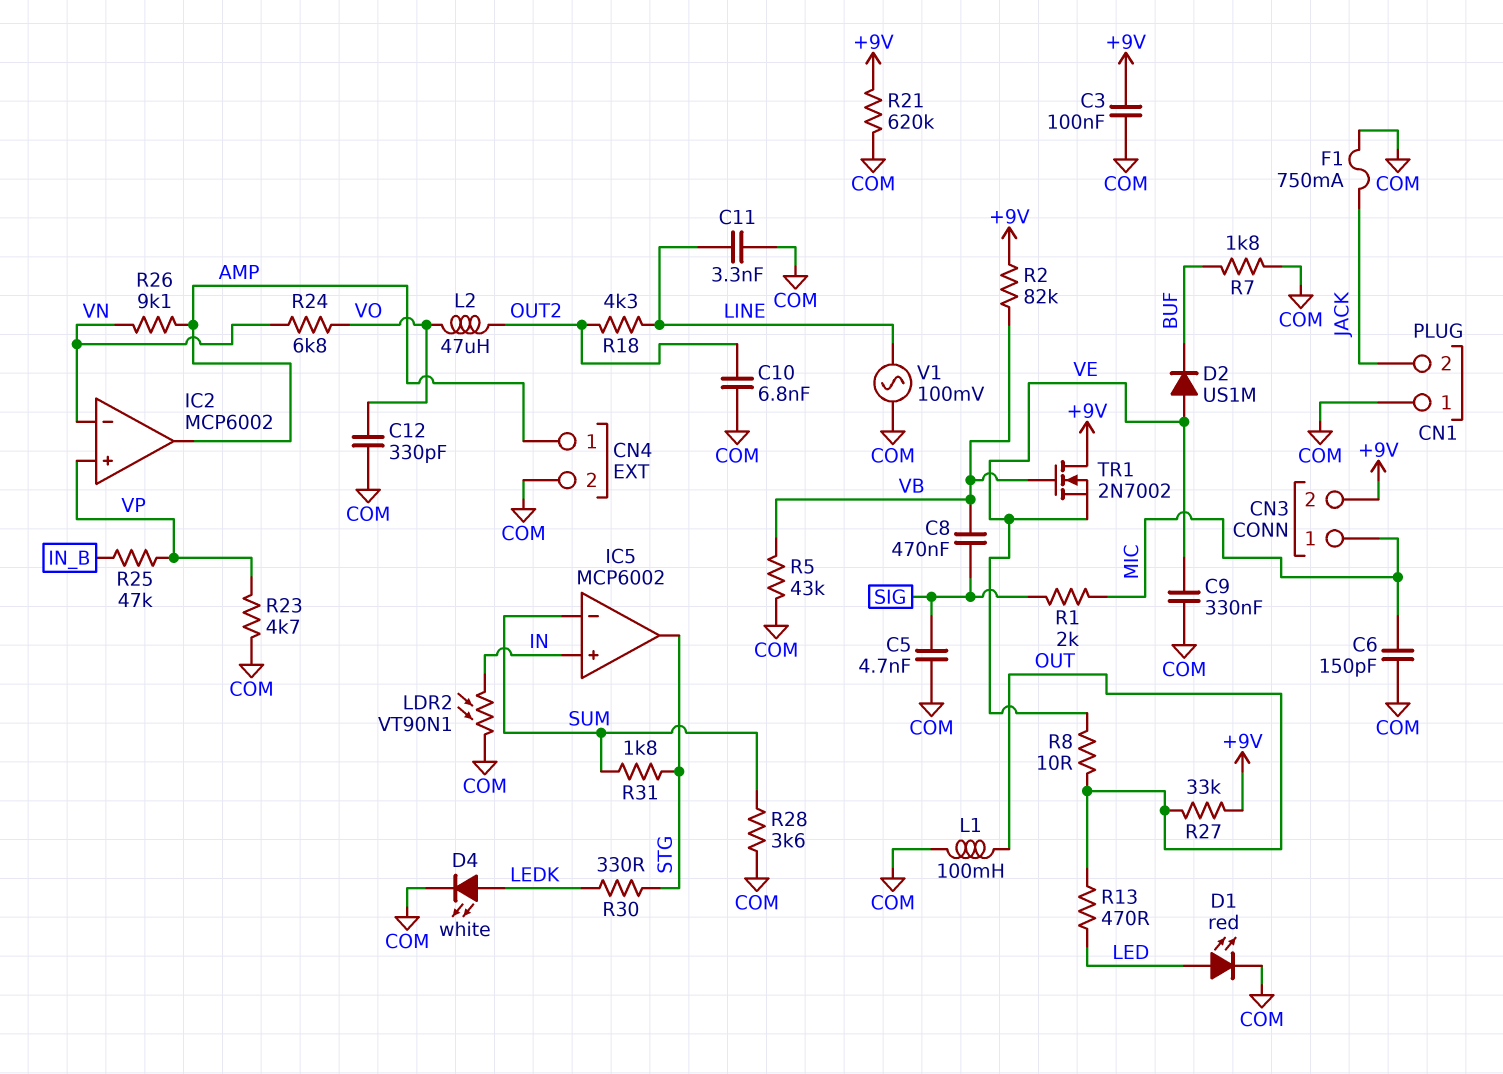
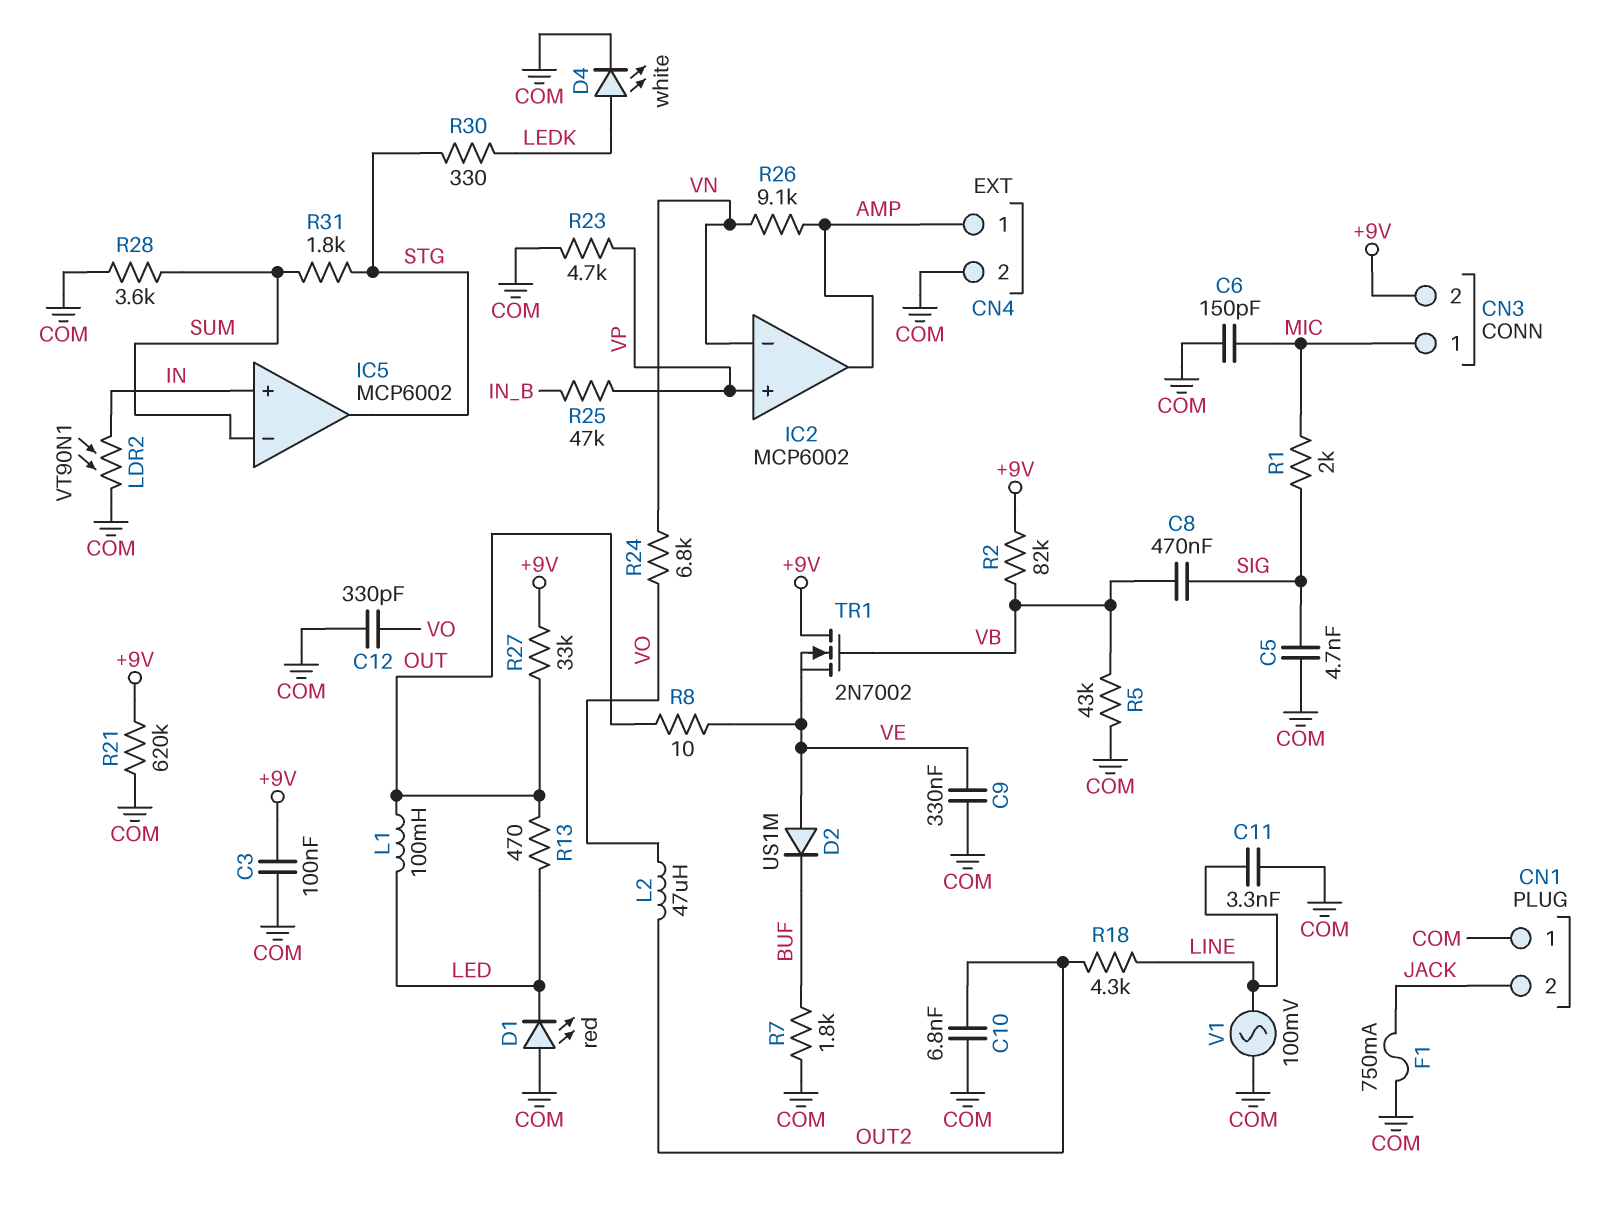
D1: LED red (A LED, K COM) -> LED red (A COM, K LED)
L1: 100mH (COM, OUT) -> 100mH (LED, OUT)

